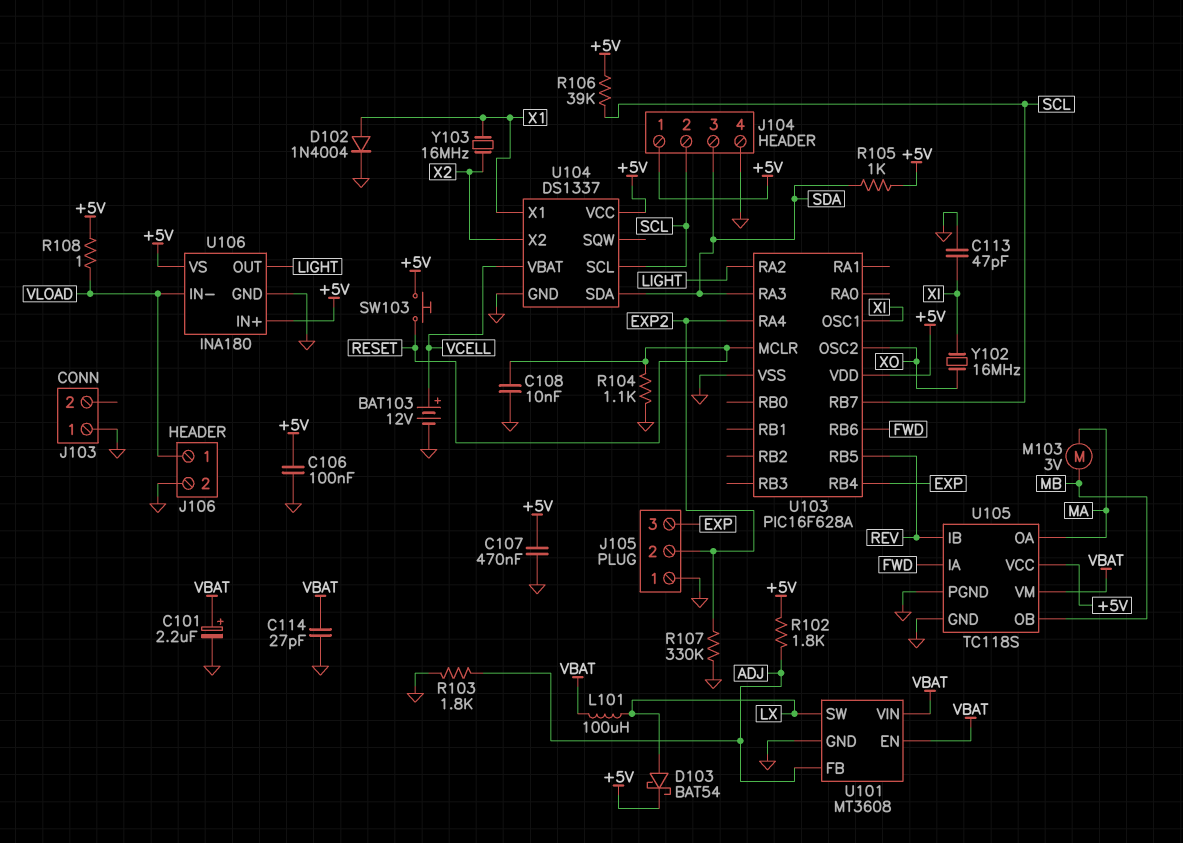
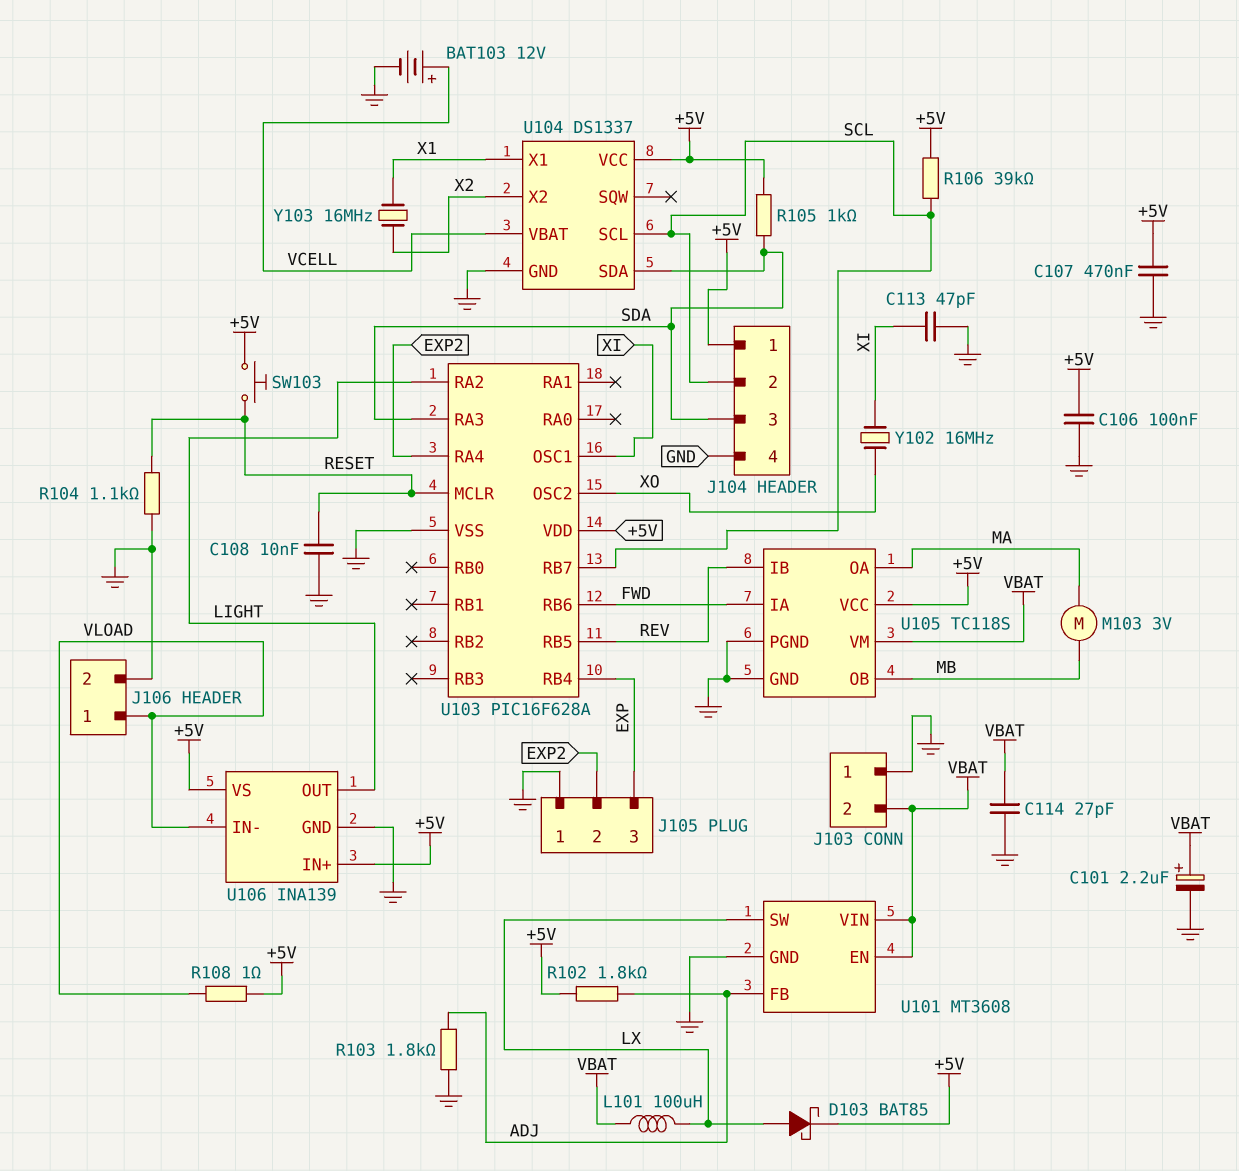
D102: diode 1N4004 (A X1, K GND) -> none
D103: schottky BAT54 (A LX, K +5V) -> schottky BAT85 (A LX, K +5V)
J103 pin 2: none -> VBAT
R107: 330k (EXP2, GND) -> none
U106: INA180 -> INA139

